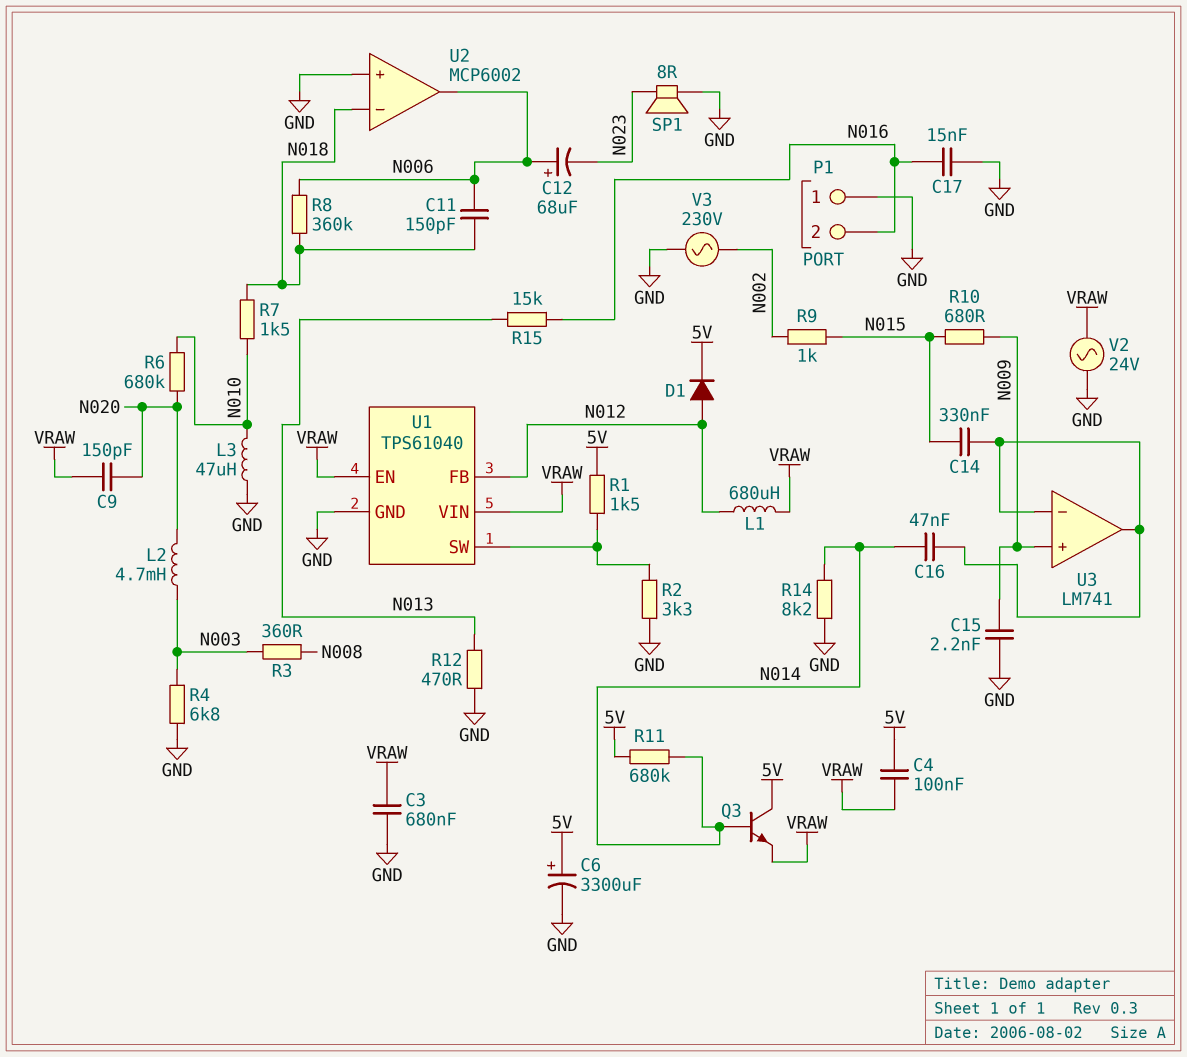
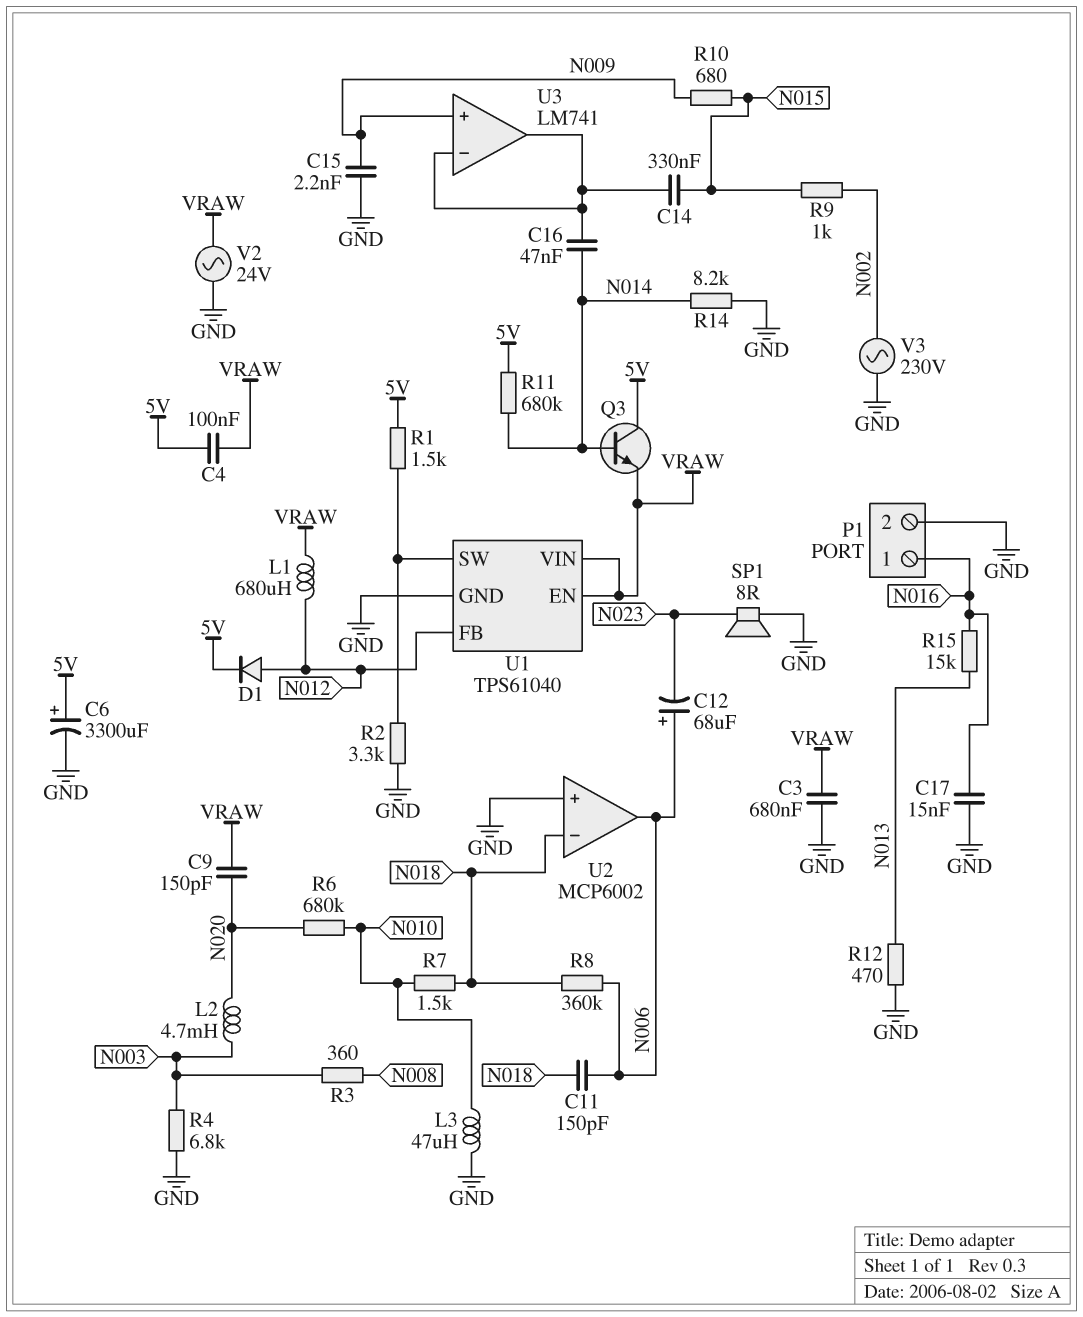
P1 pin 1: GND -> N016
P1 pin 2: N016 -> GND

